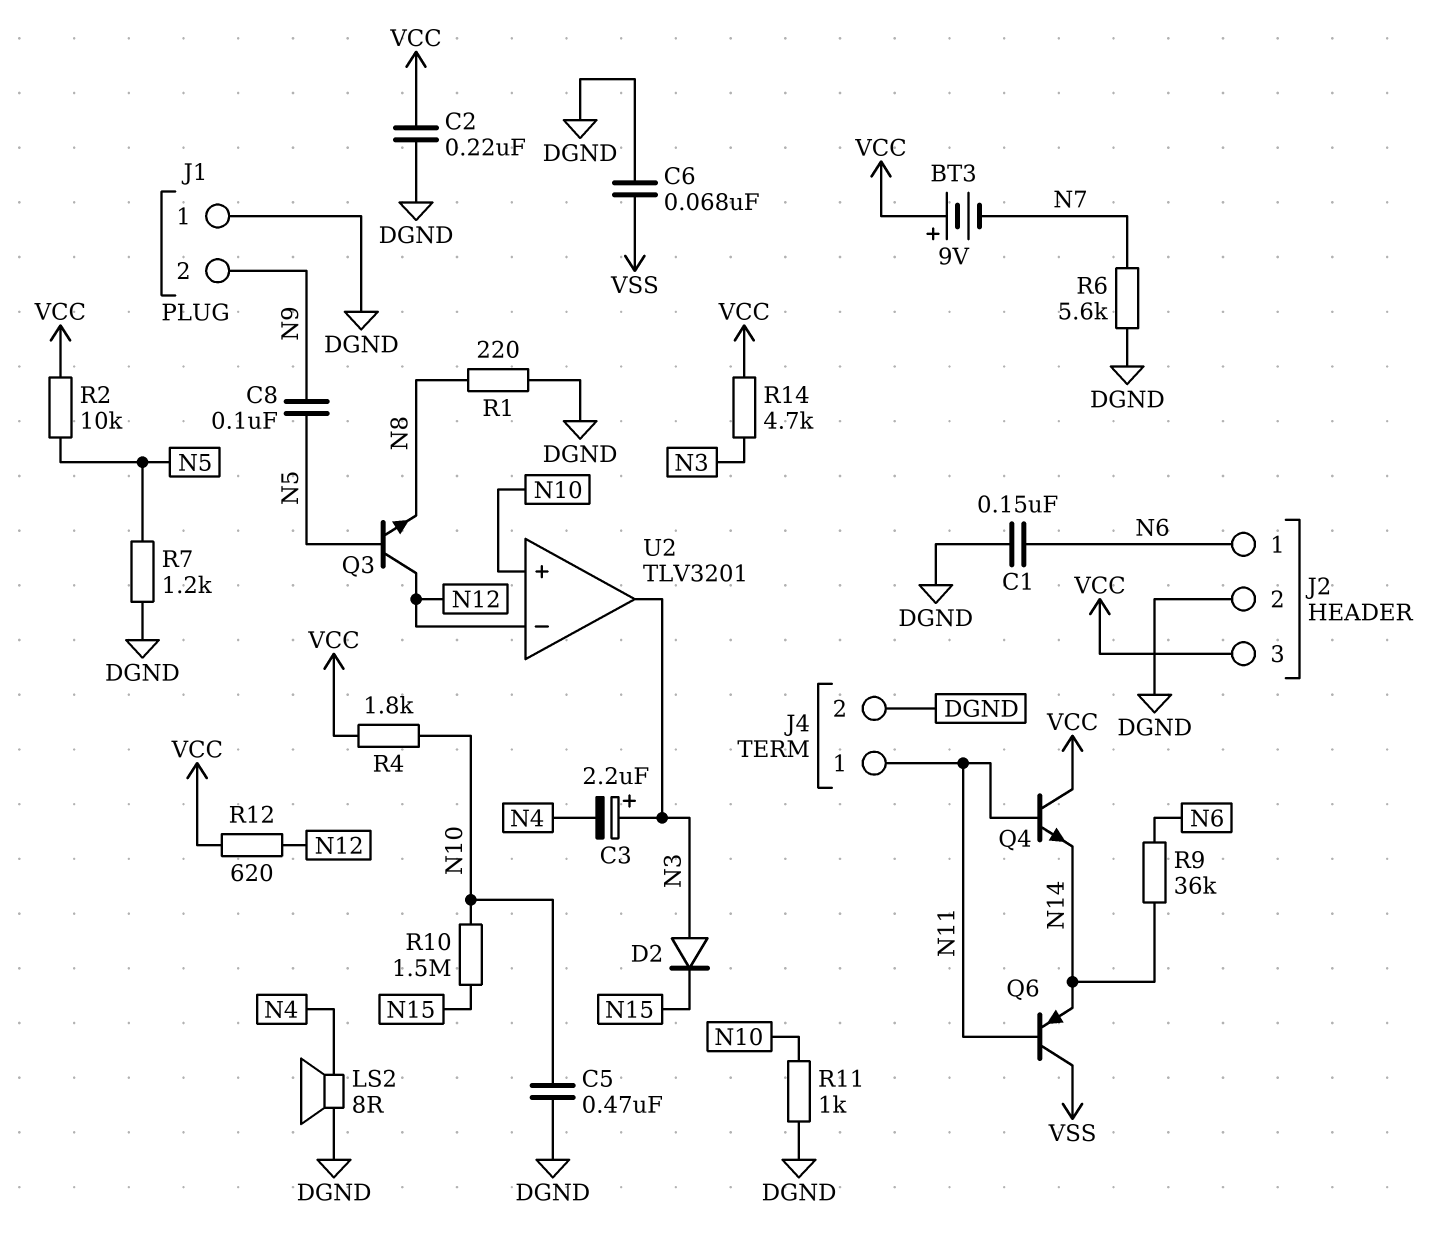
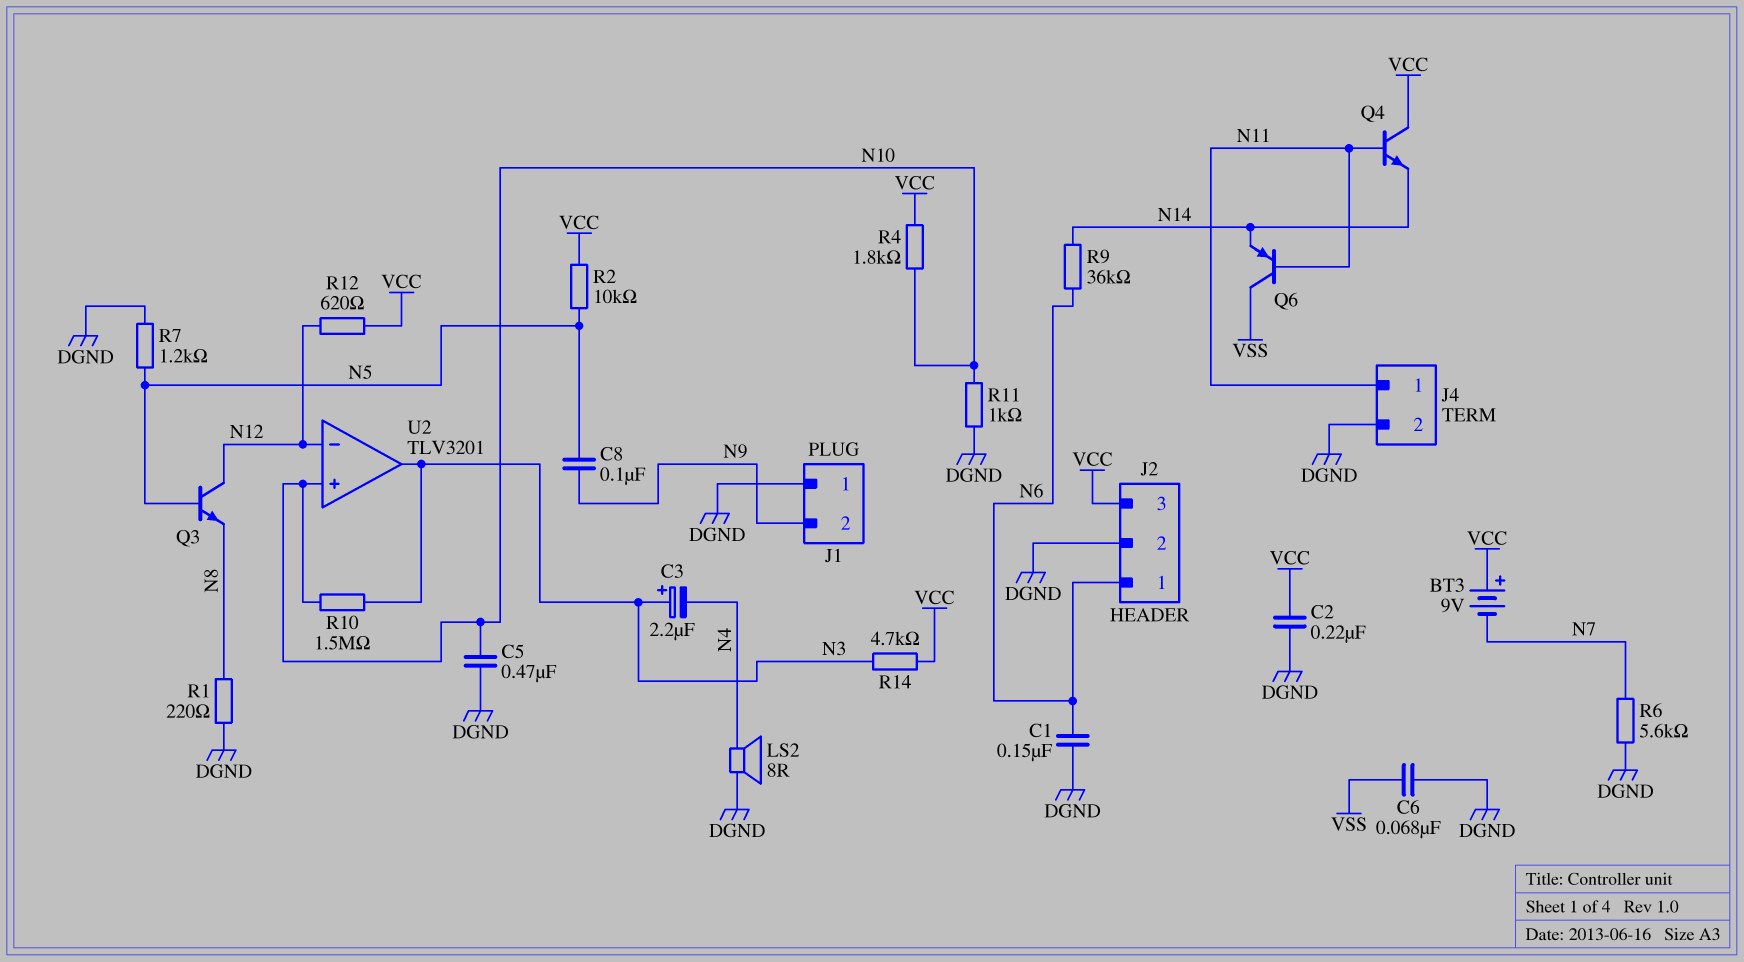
D2: diode (A N3, K N15) -> none
R10: 1.5M (N10, N15) -> 1.5M (N3, N10)

